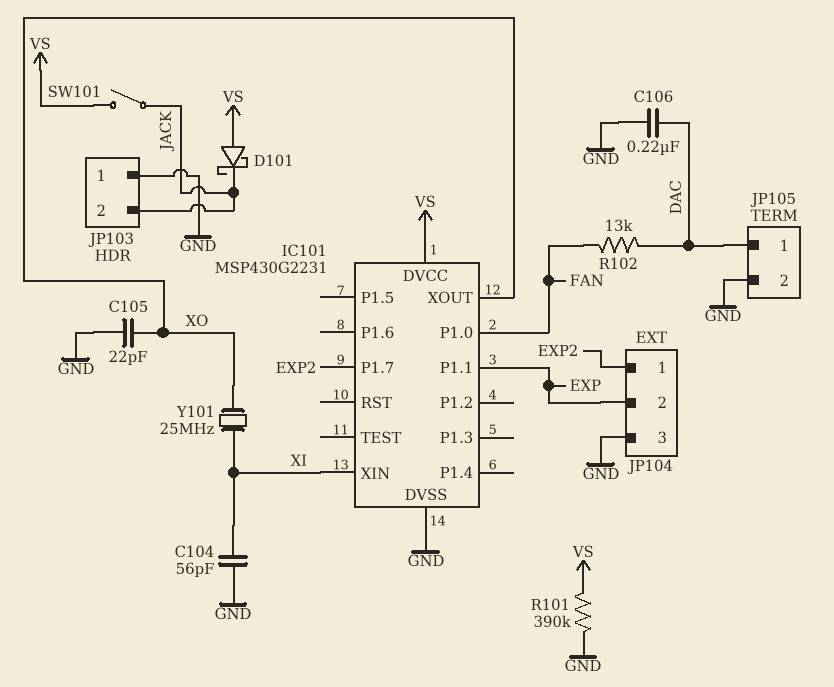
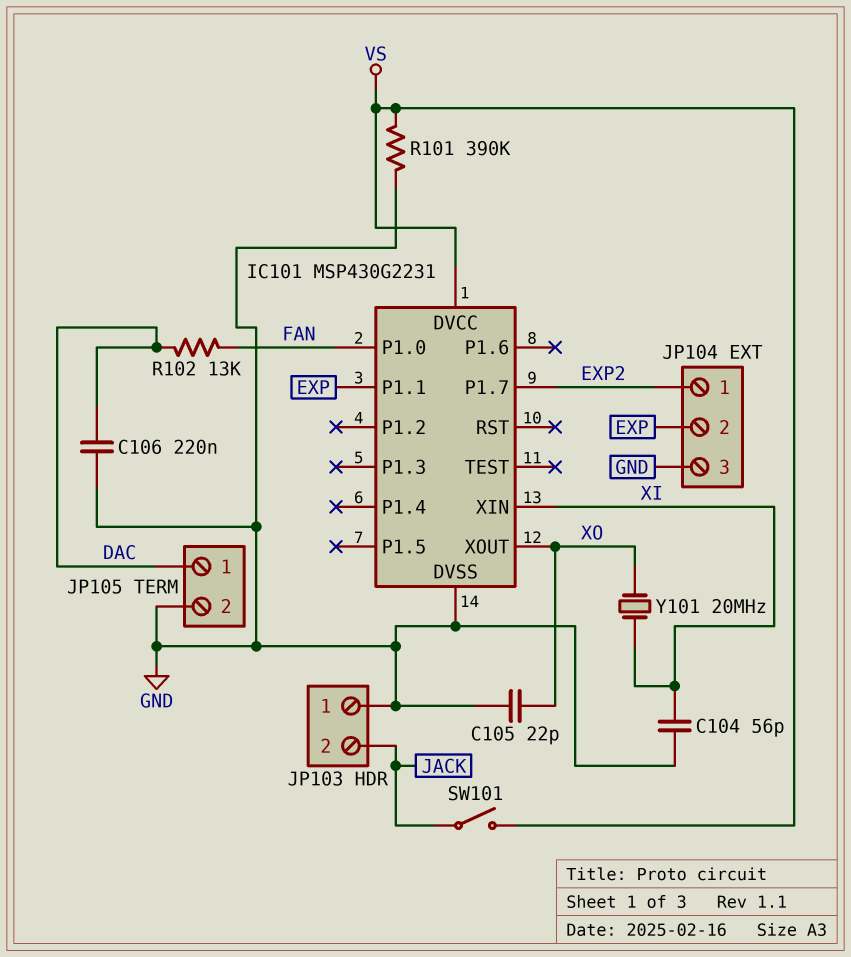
D101: schottky (A VS, K JACK) -> none
Y101: 25MHz (XI, XO) -> 20MHz (XI, XO)

